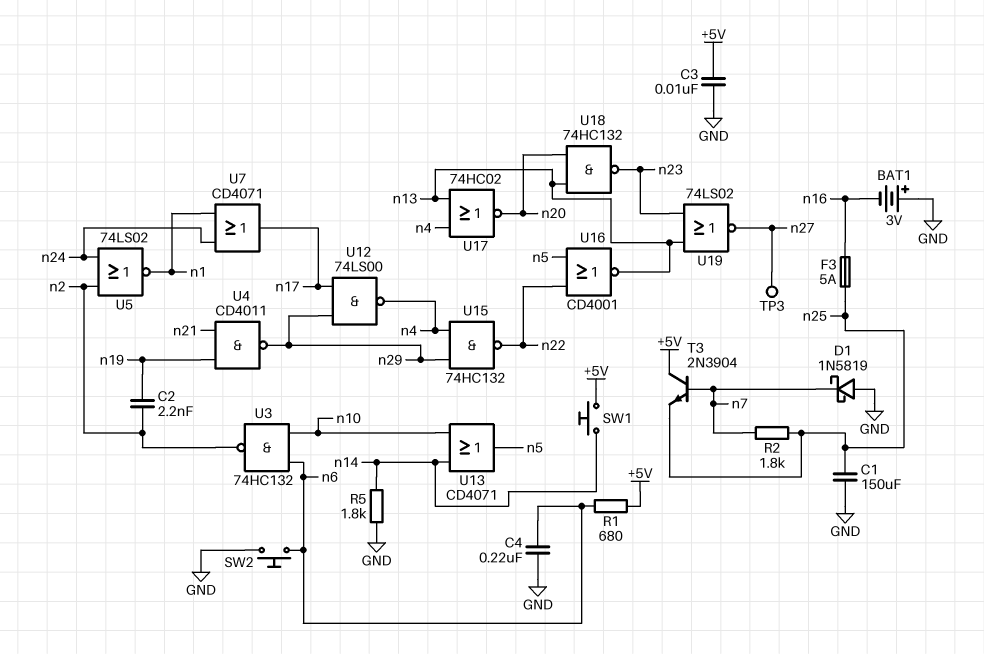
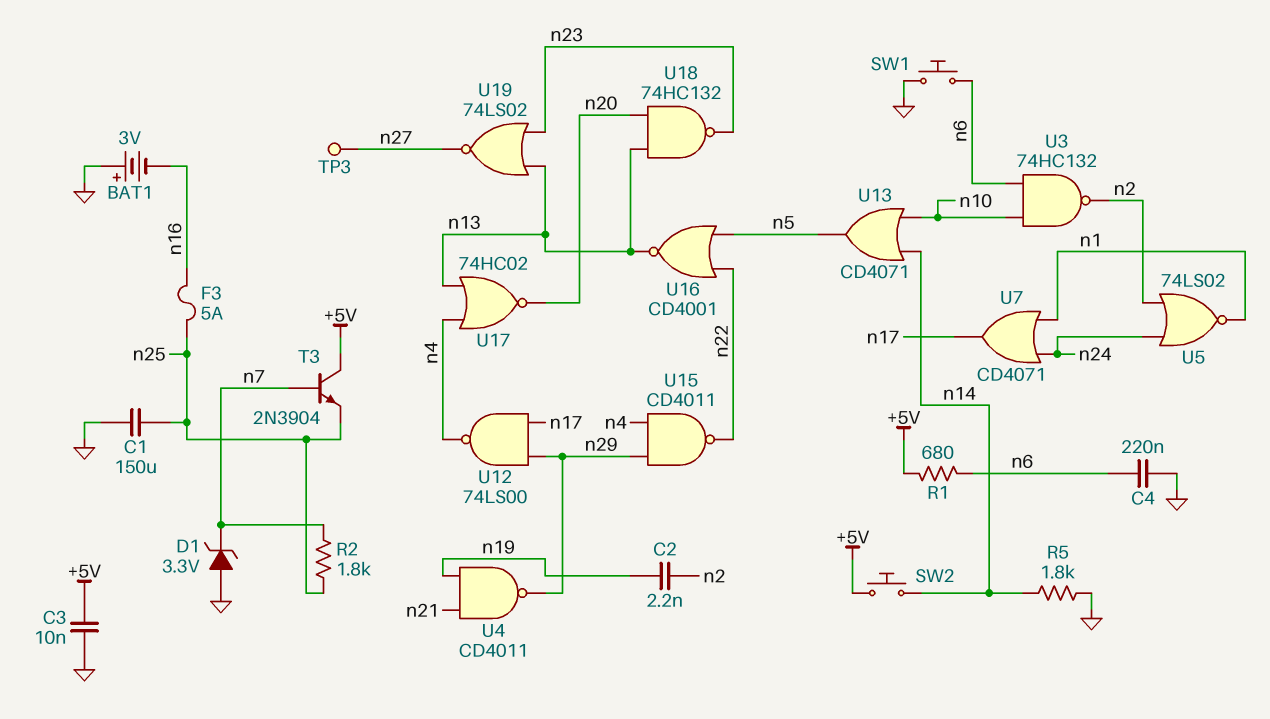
D1: schottky 1N5819 (A GND, K n7) -> zener 3.3V (A GND, K n7)
SW1: button (+5V, n14) -> button (GND, n6)
SW2: button (GND, n6) -> button (+5V, n14)
U15: NAND 74HC132 (in n4, in n29, out n22) -> NAND CD4011 (in n4, in n29, out n22)

